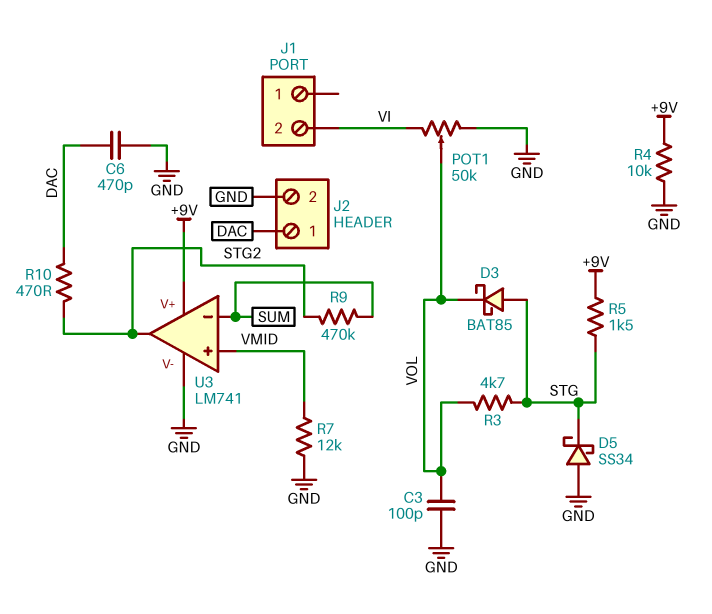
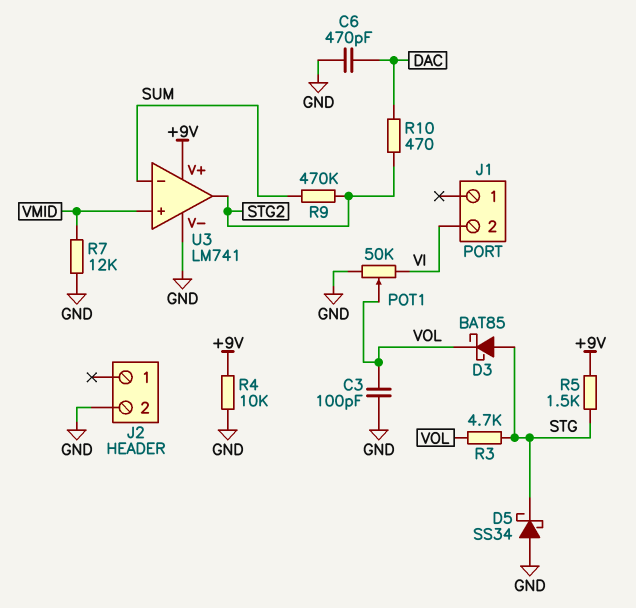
J2 pin 1: DAC -> none

